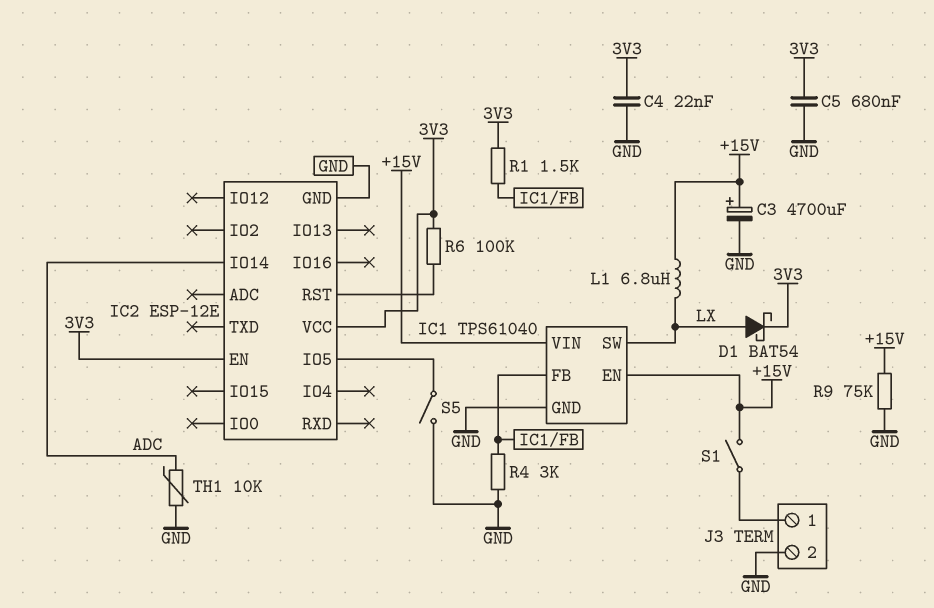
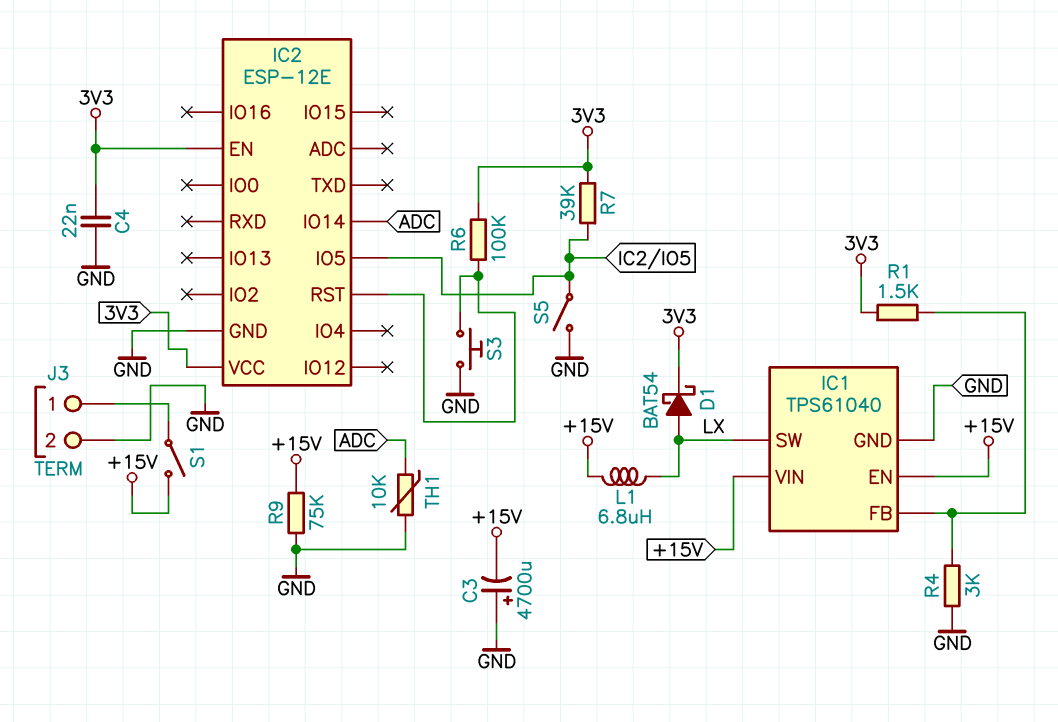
C3: 4700uF (plus +15V, minus GND) -> 4700uF (plus GND, minus +15V)
C5: 680nF (3V3, GND) -> none
R7: none -> 39k (3V3, IC2/IO5)
S3: none -> button (GND, IC2/RST)

